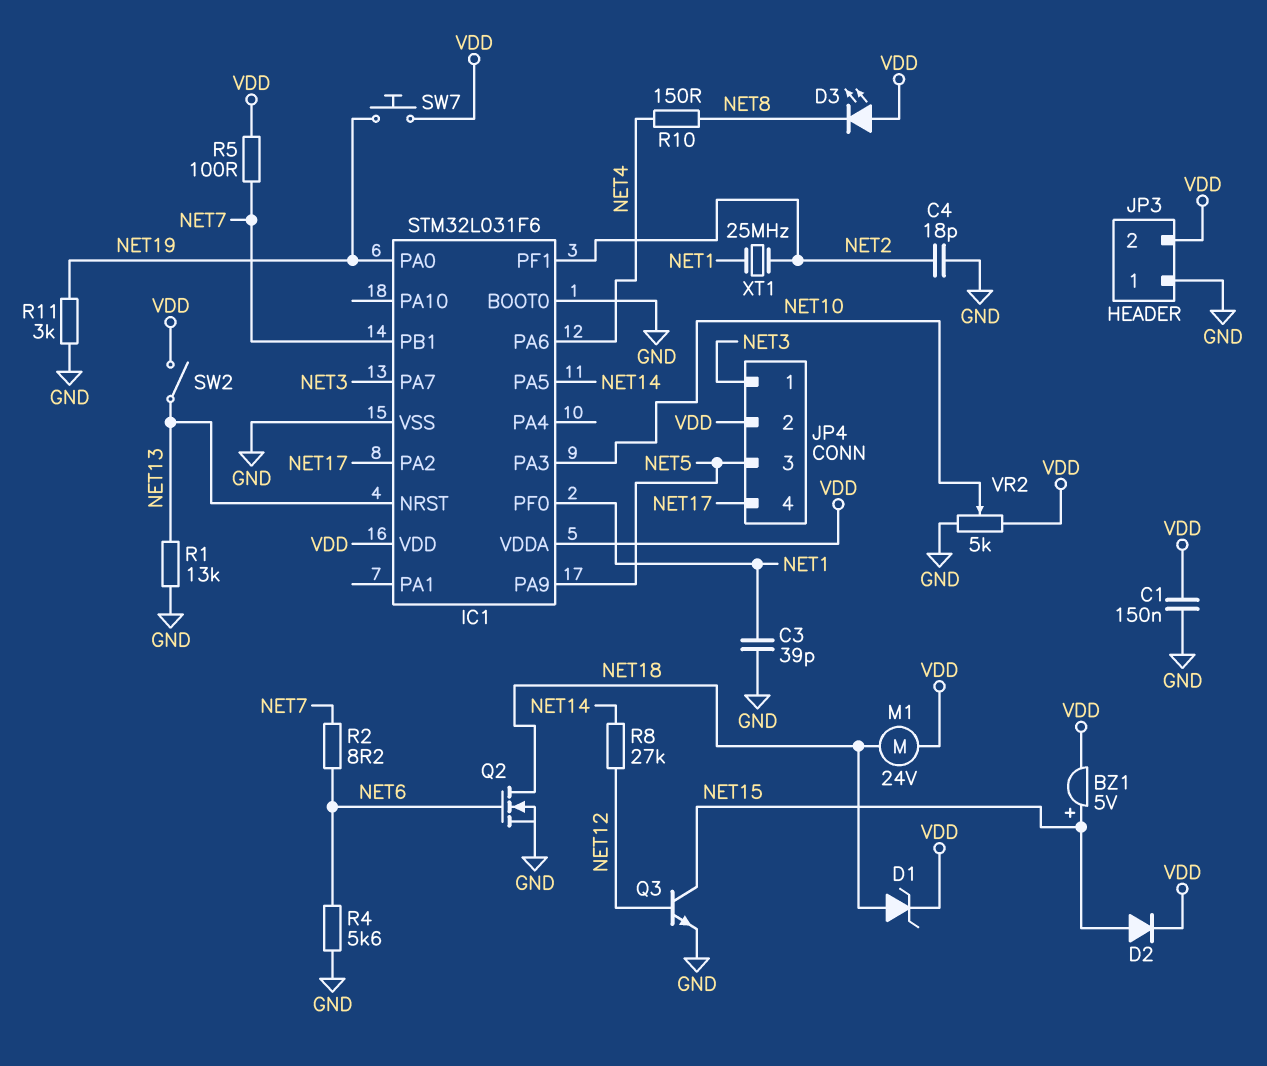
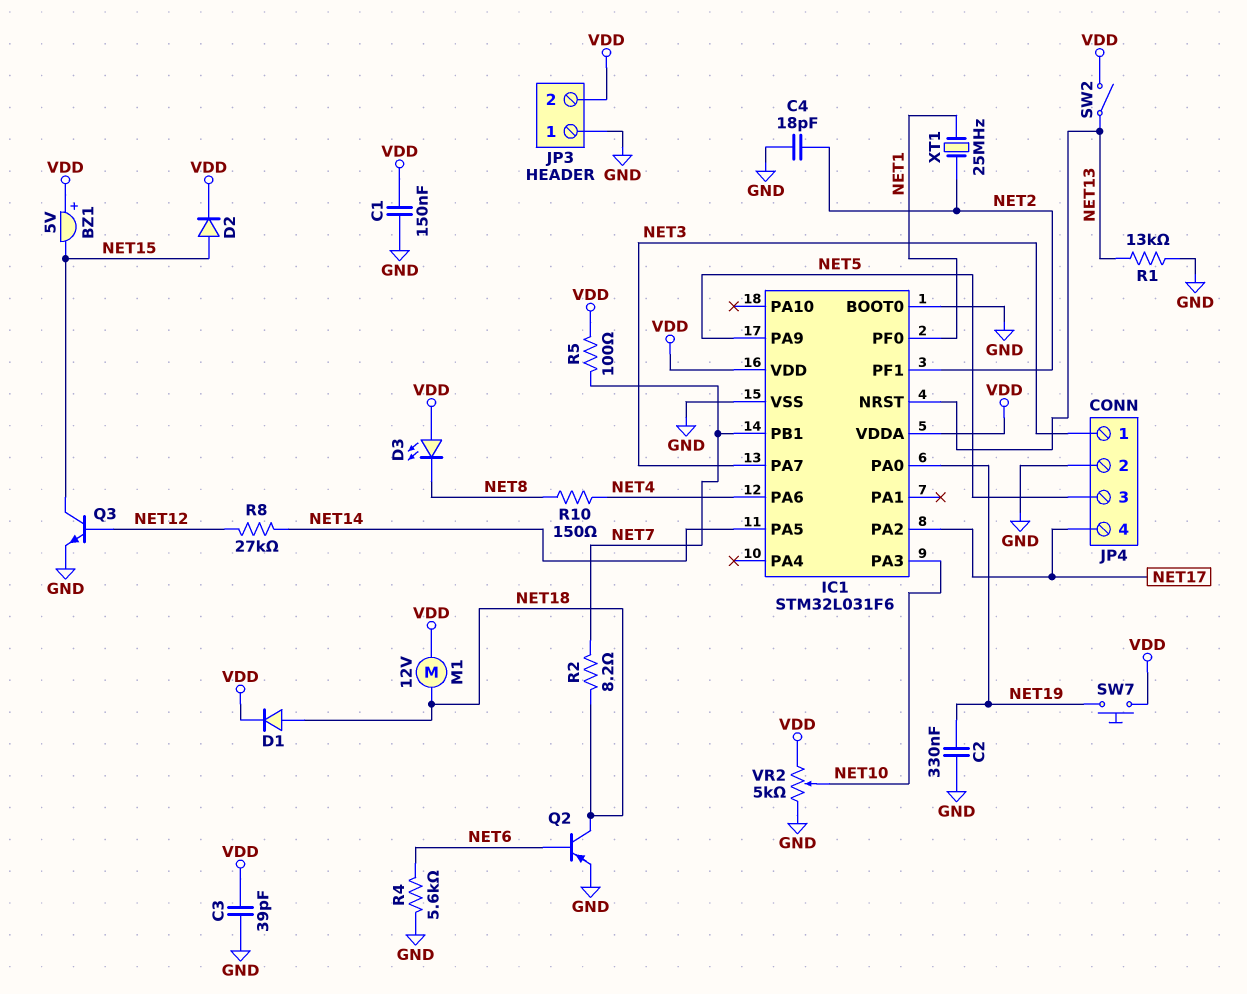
BZ1: buzzer 5V (plus NET15, minus VDD) -> buzzer 5V (plus VDD, minus NET15)
C2: none -> 330nF (GND, NET19)
C3: 39pF (GND, NET1) -> 39pF (GND, VDD)
D1: zener (A NET18, K VDD) -> diode (A NET18, K VDD)
JP4 pin 2: VDD -> GND
M1: motor 24V (NET18, VDD) -> motor 12V (NET18, VDD)
Q2: NMOS (G NET6, D NET18, S GND) -> PNP (B NET6, C NET18, E GND)
R2: 8.2 (NET6, NET7) -> 8.2 (NET7, NET18)
R11: 3k (GND, NET19) -> none

